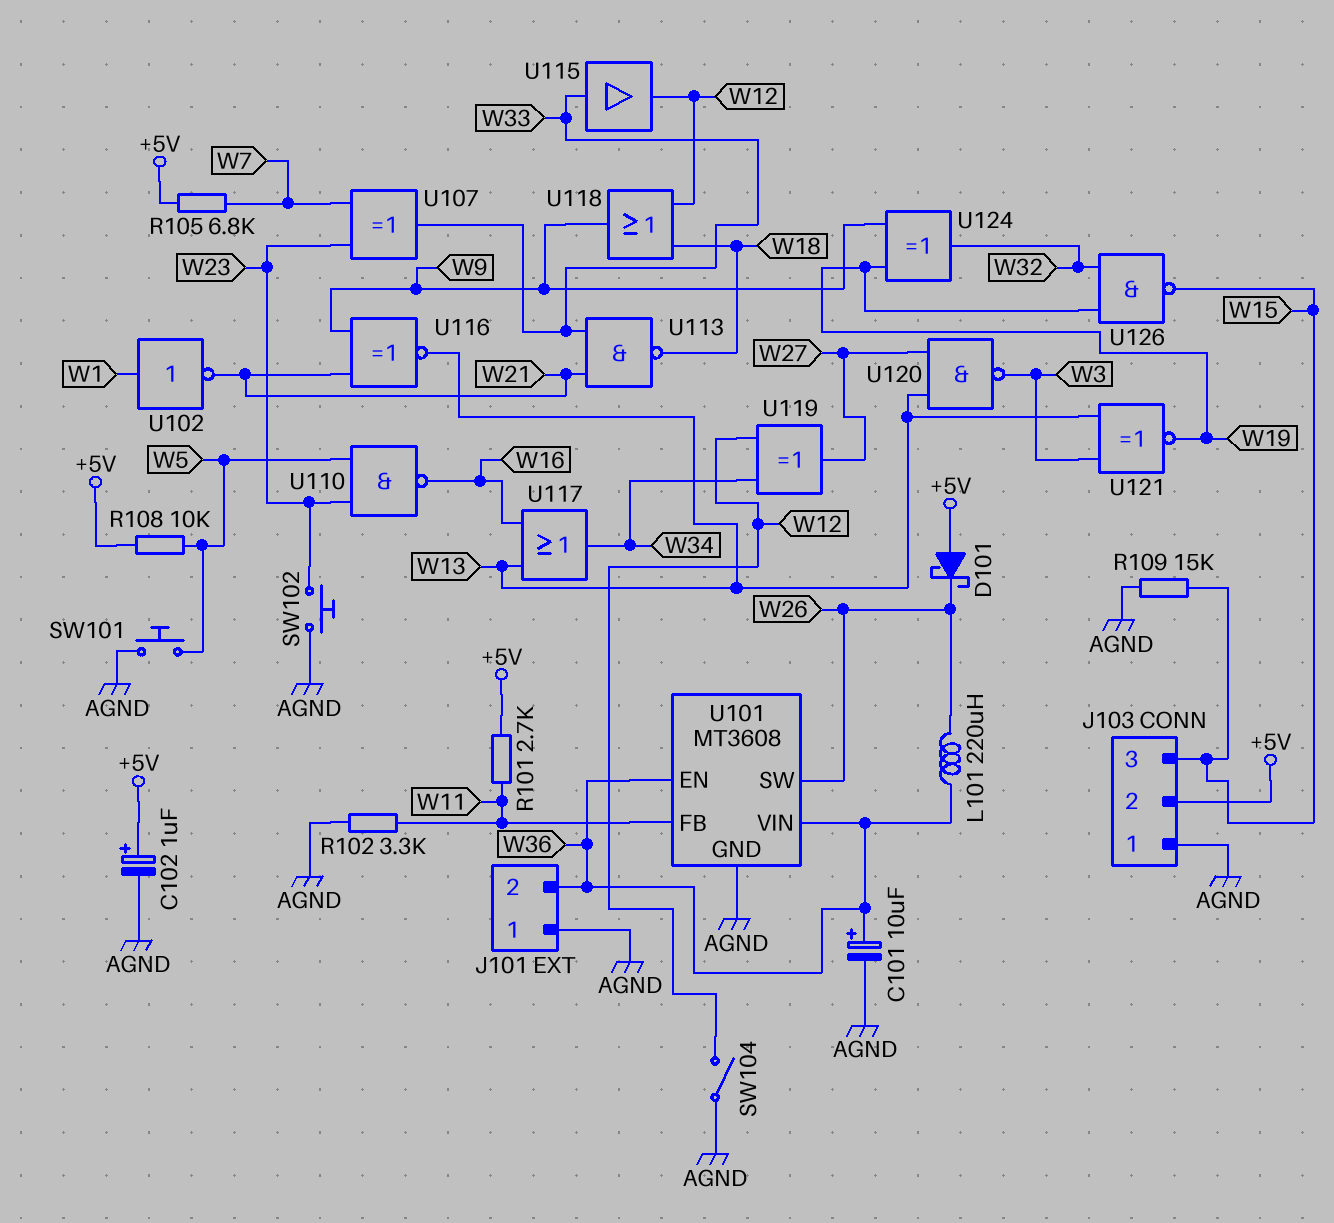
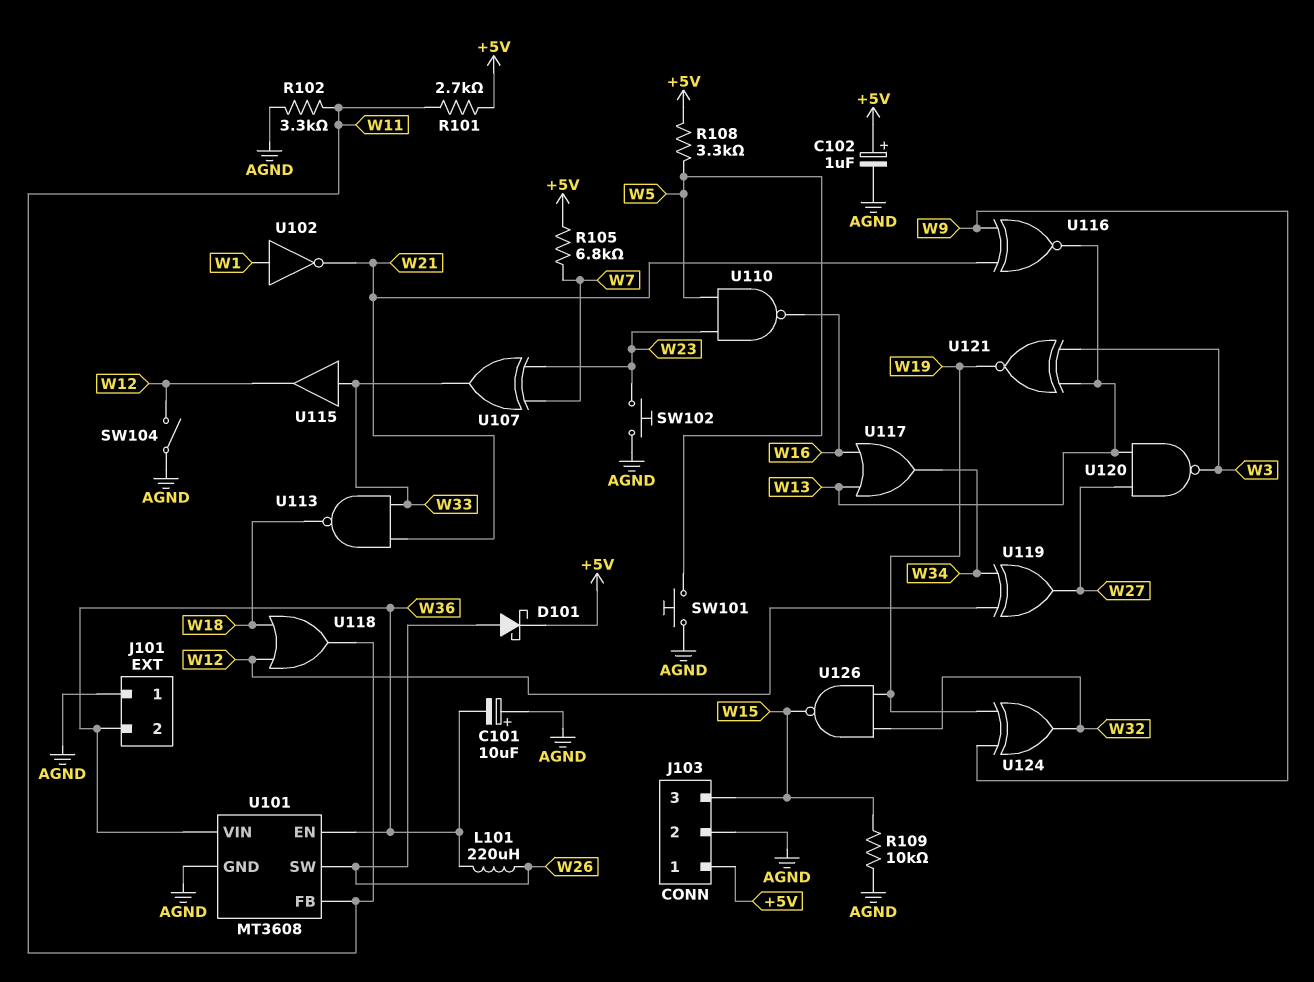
C101: 10uF (plus W36, minus AGND) -> 10uF (plus AGND, minus W36)
D101: schottky (A +5V, K W26) -> schottky (A W26, K +5V)
J103 pin 1: AGND -> +5V
J103 pin 2: +5V -> AGND
R108: 10k (+5V, W5) -> 3.3k (+5V, W5)
R109: 15k (AGND, W15) -> 10k (AGND, W15)
U118: OR (in W12, in W18, out W9) -> OR (in W12, in W18, out W11)

